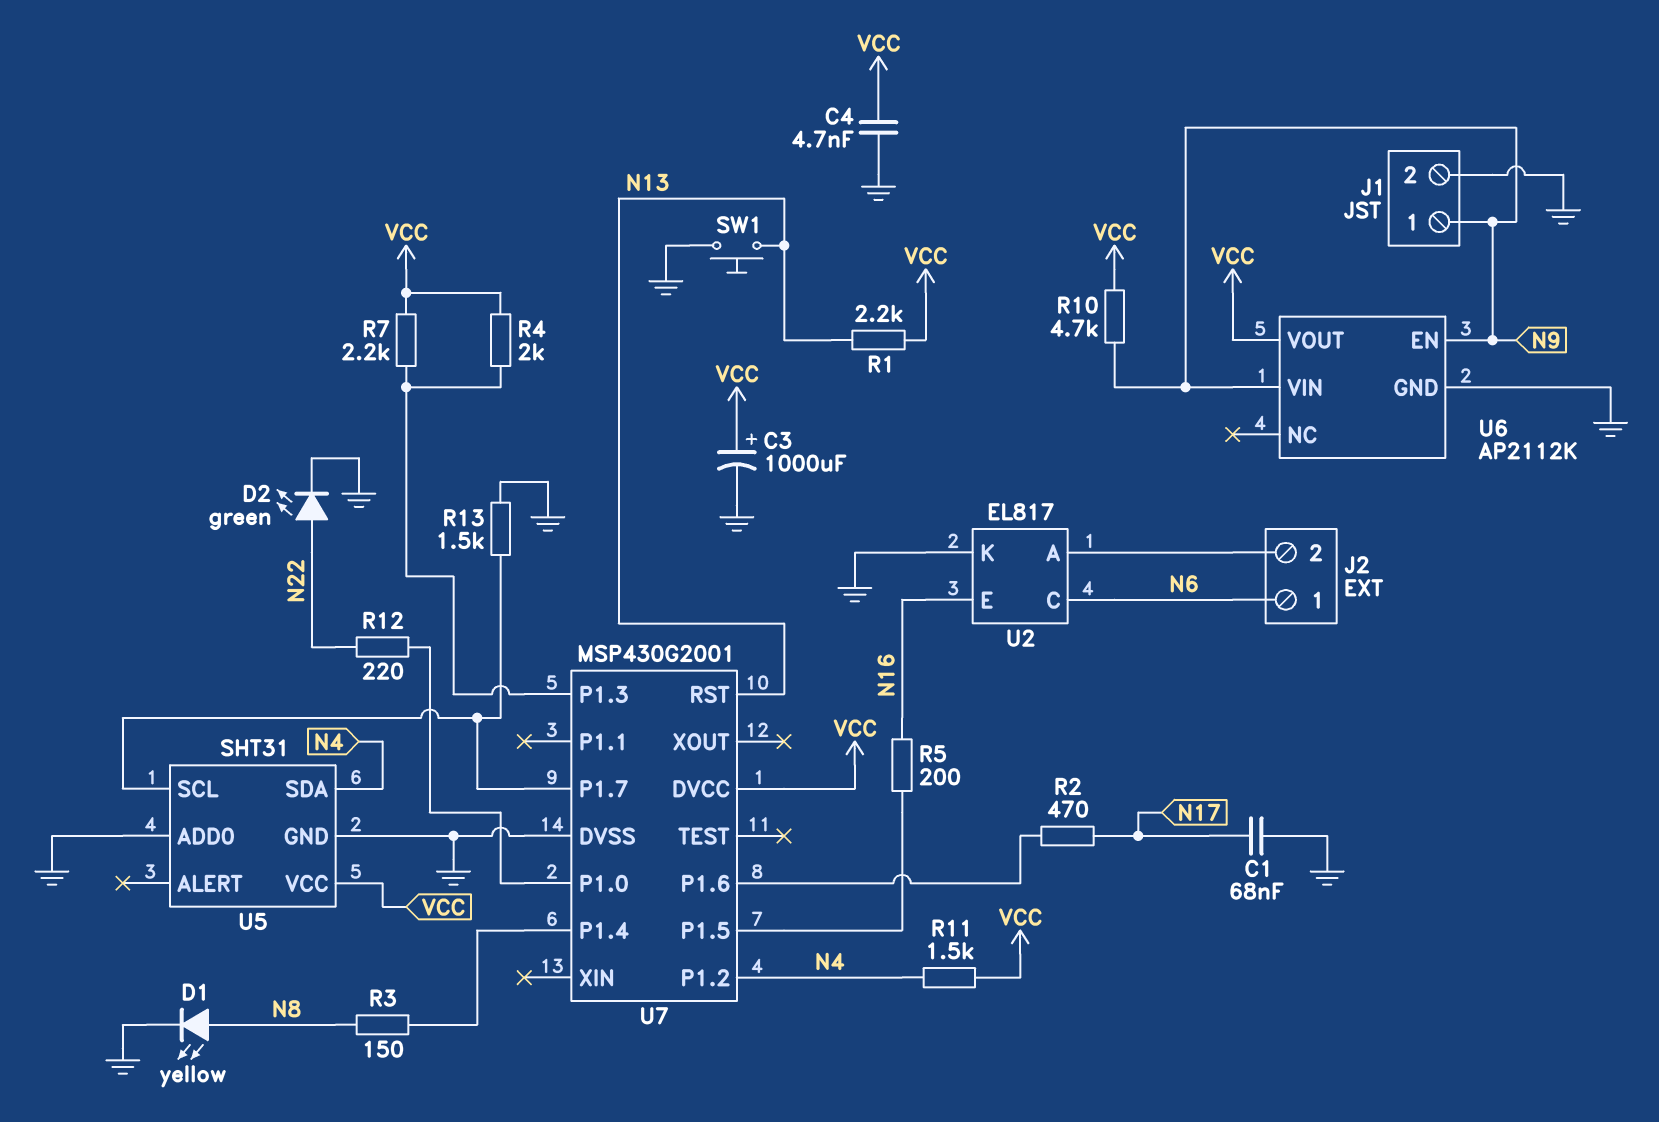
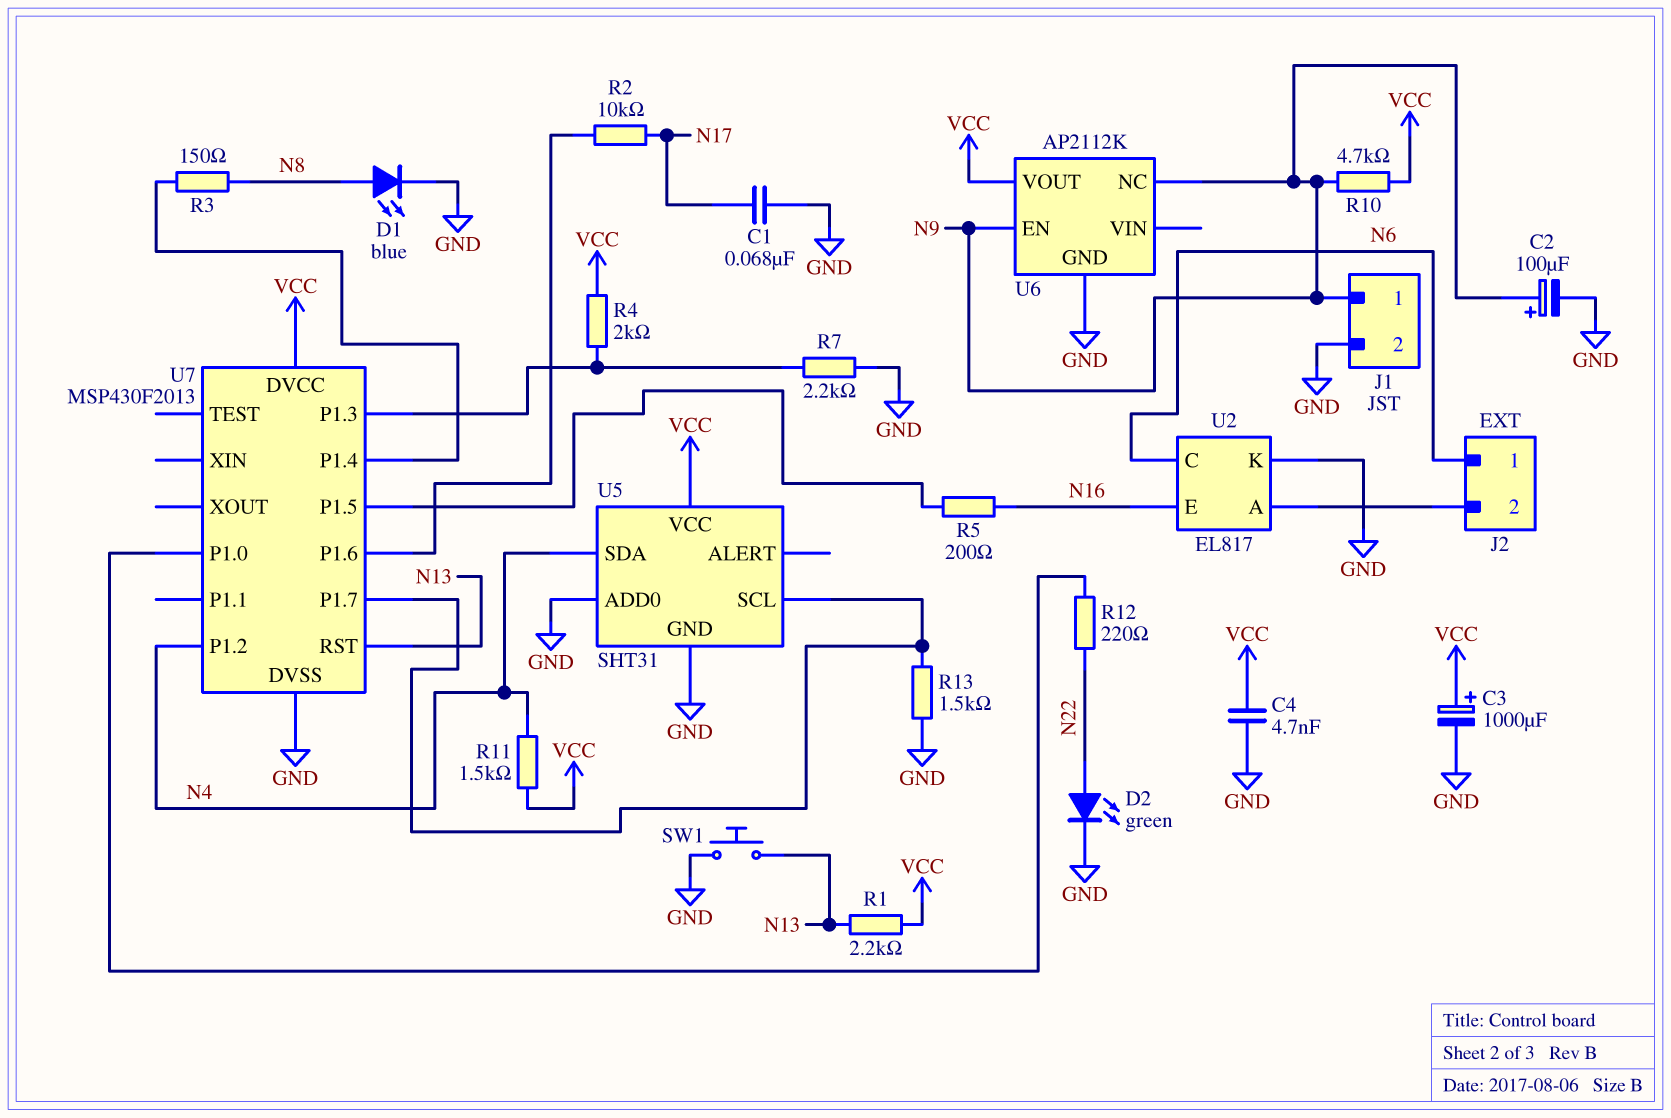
C2: none -> 100uF (plus N9, minus GND)
D1: LED yellow (A N8, K GND) -> LED blue (A N8, K GND)
R2: 470 (N17, U7/P1.6) -> 10k (N17, U7/P1.6)
R7: 2.2k (U7/P1.3, VCC) -> 2.2k (GND, U7/P1.3)
U6 pin NC: none -> N9
U6 pin VIN: N9 -> none
U7: MSP430G2001 -> MSP430F2013

